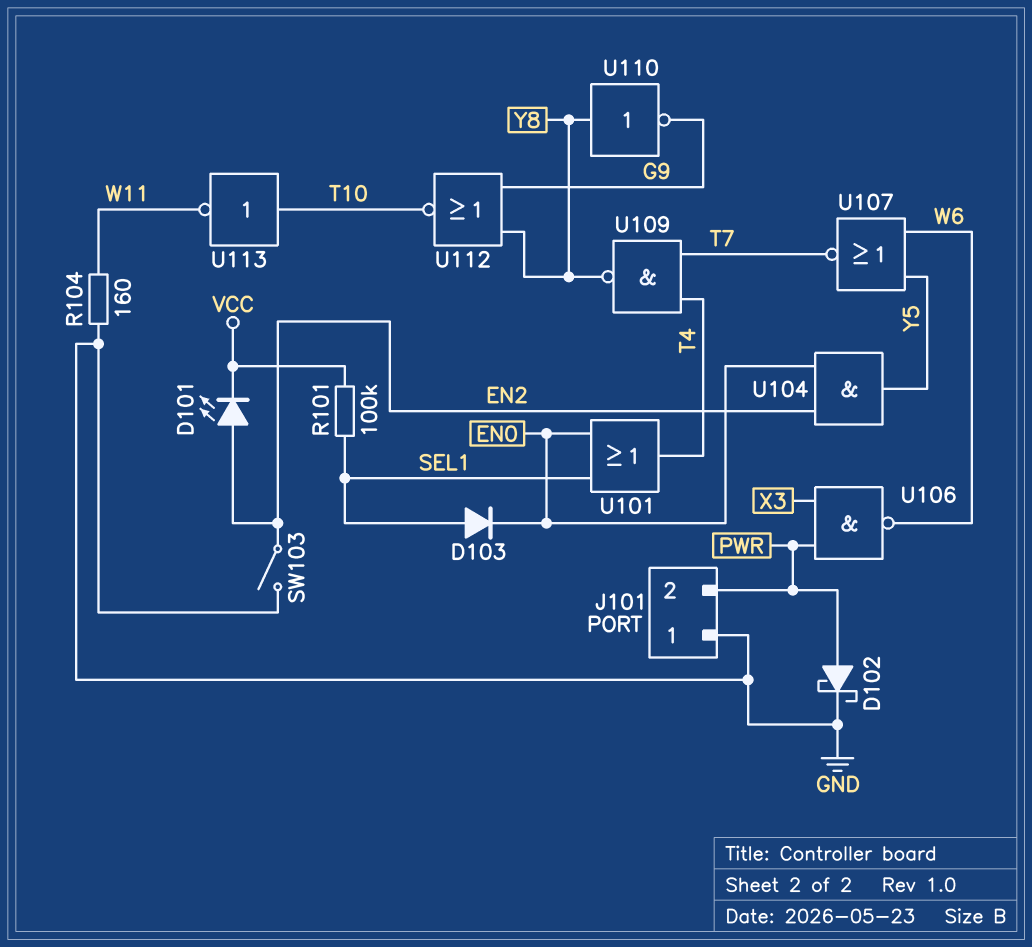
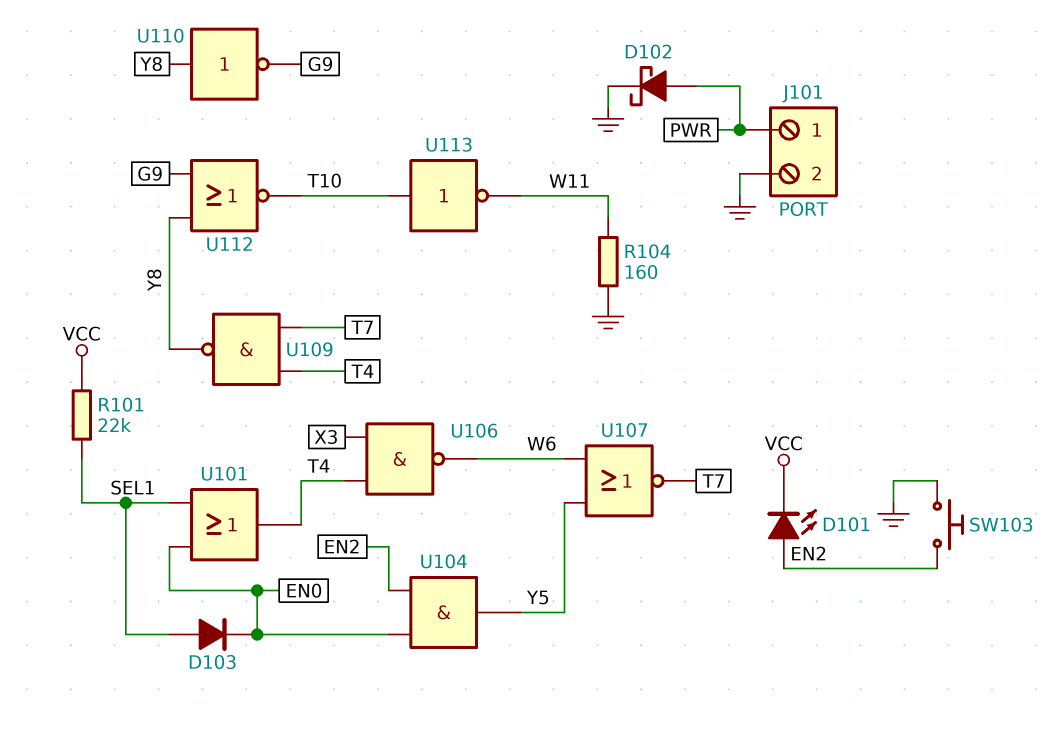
J101 pin 1: GND -> PWR
J101 pin 2: PWR -> GND
R101: 100k (SEL1, VCC) -> 22k (SEL1, VCC)
SW103: switch (EN2, GND) -> button (EN2, GND)
U106: NAND (in PWR, in X3, out W6) -> NAND (in T4, in X3, out W6)

